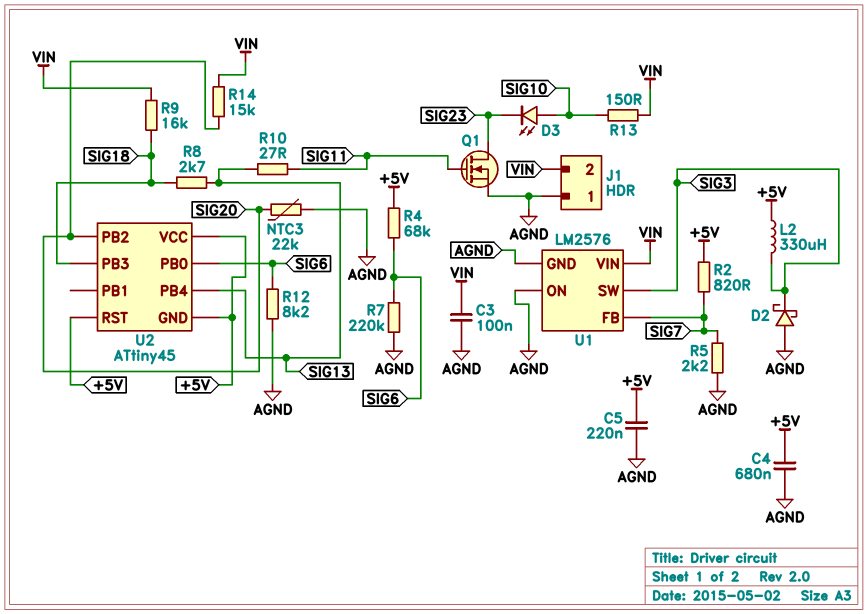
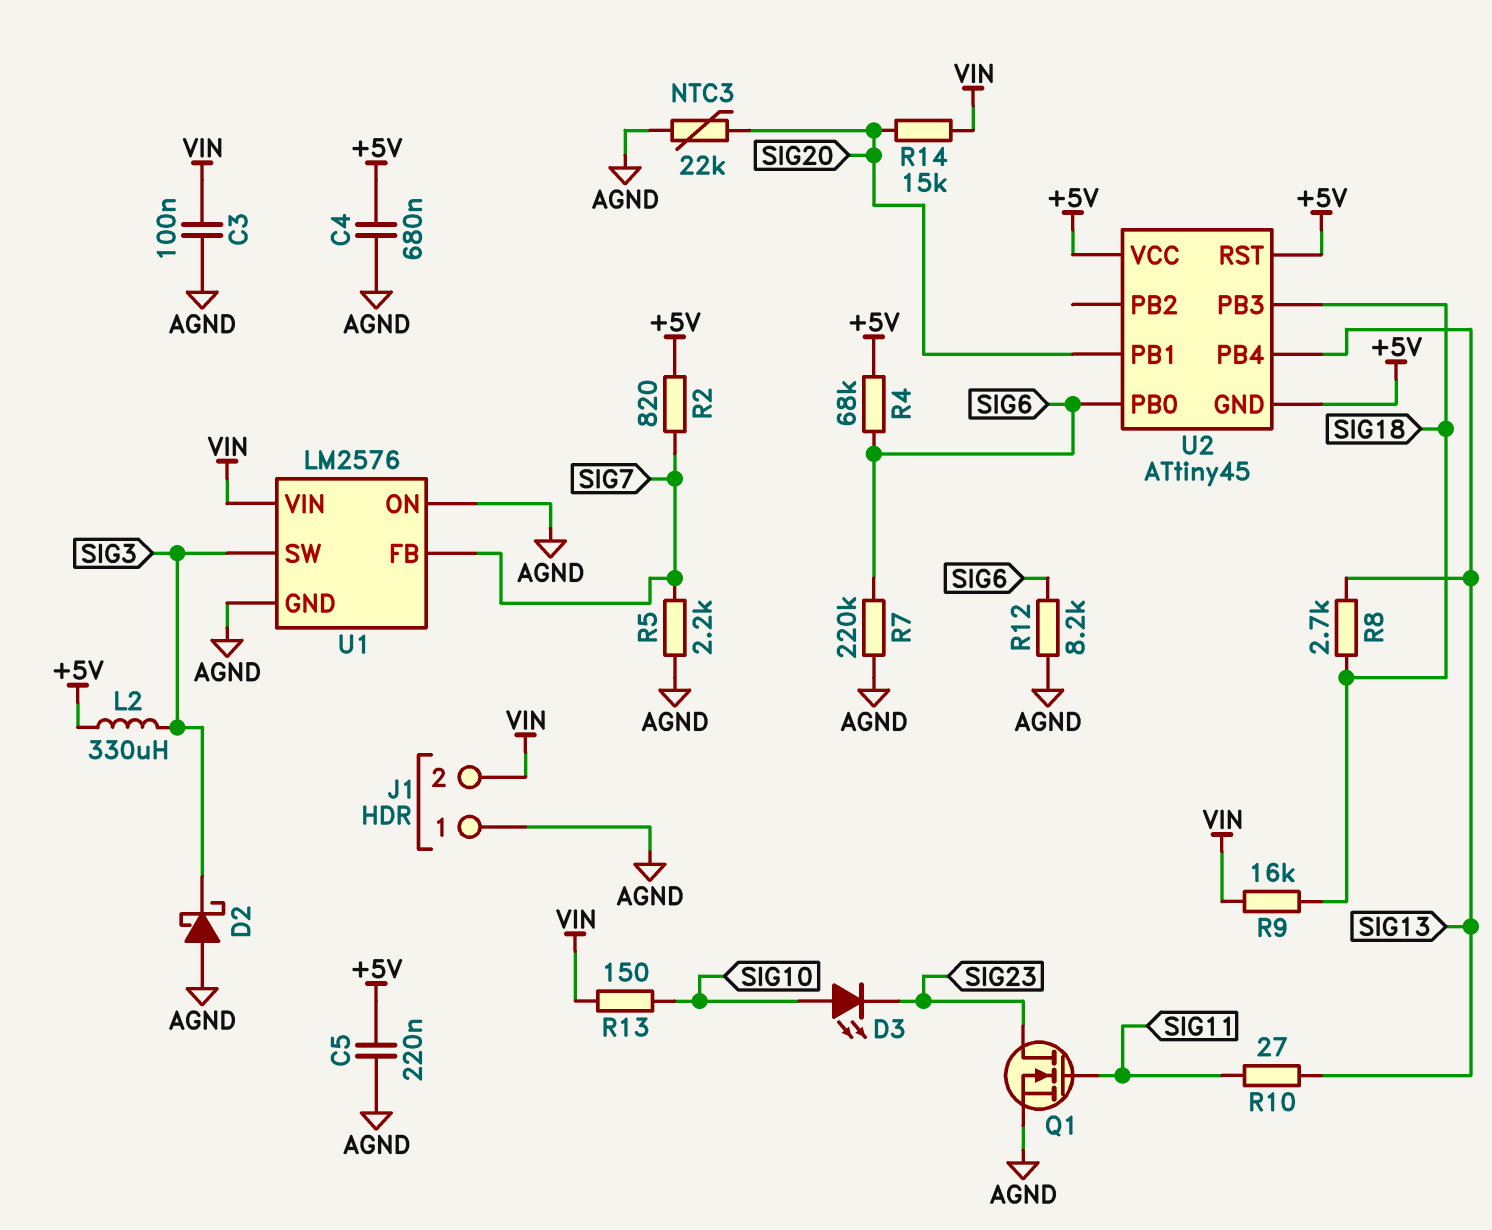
U2 pin PB1: none -> SIG20
U2 pin PB2: SIG20 -> none

